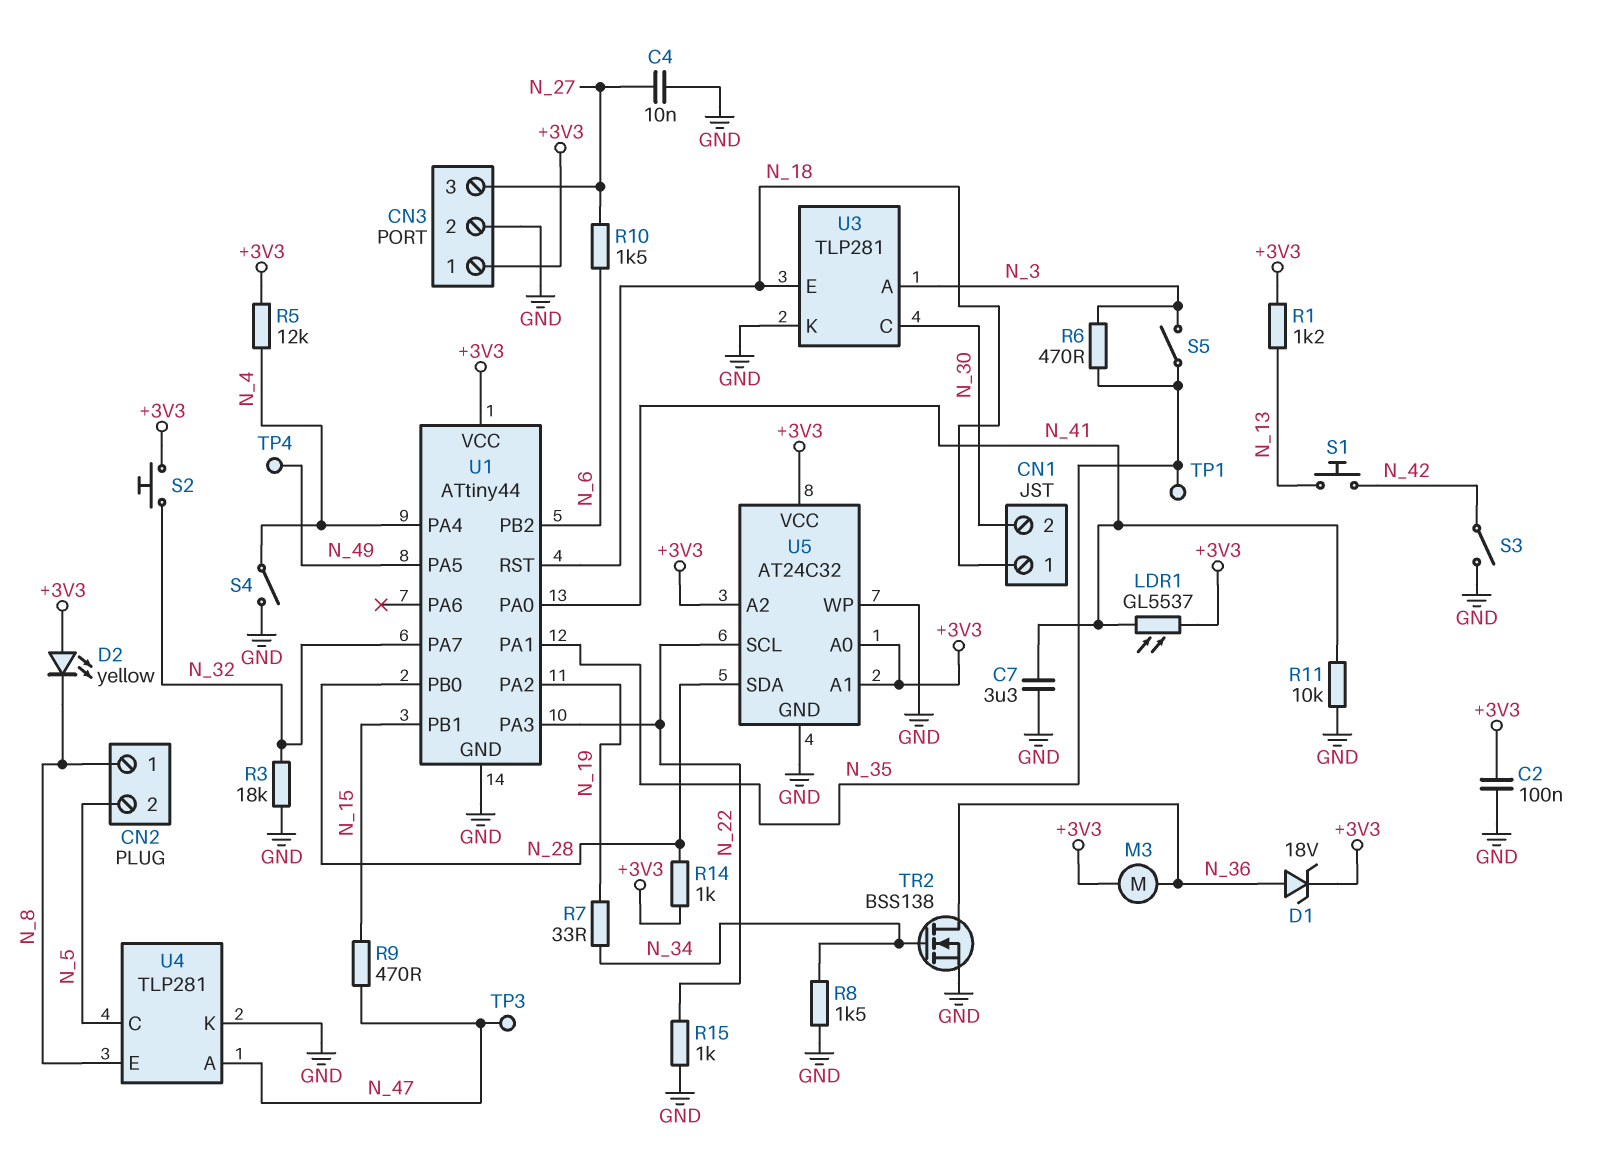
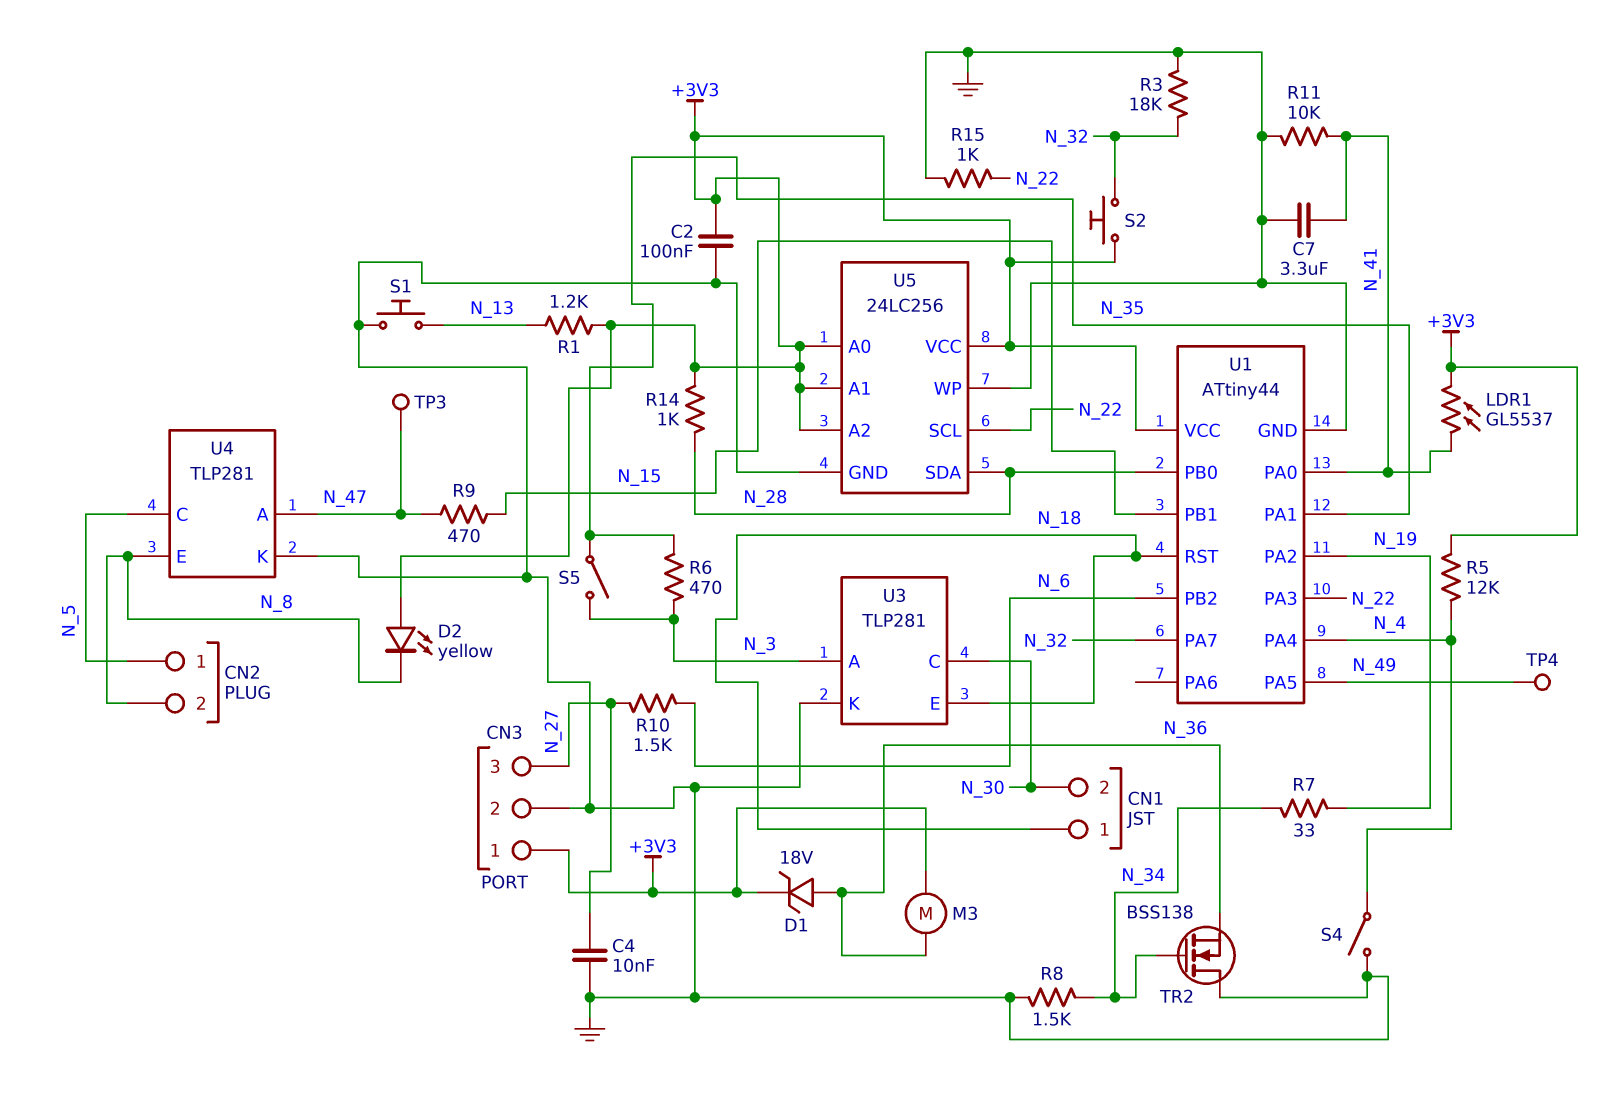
CN2 pin 1: N_8 -> N_5
CN2 pin 2: N_5 -> N_8
S1: button (N_13, N_42) -> button (GND, N_13)
S3: switch (GND, N_42) -> none
TP1: test point (N_35) -> none
TR2: NMOS BSS138 (G N_34, D N_36, S GND) -> NMOS BSS138 (G N_34, D GND, S N_36)
U5: AT24C32 -> 24LC256

